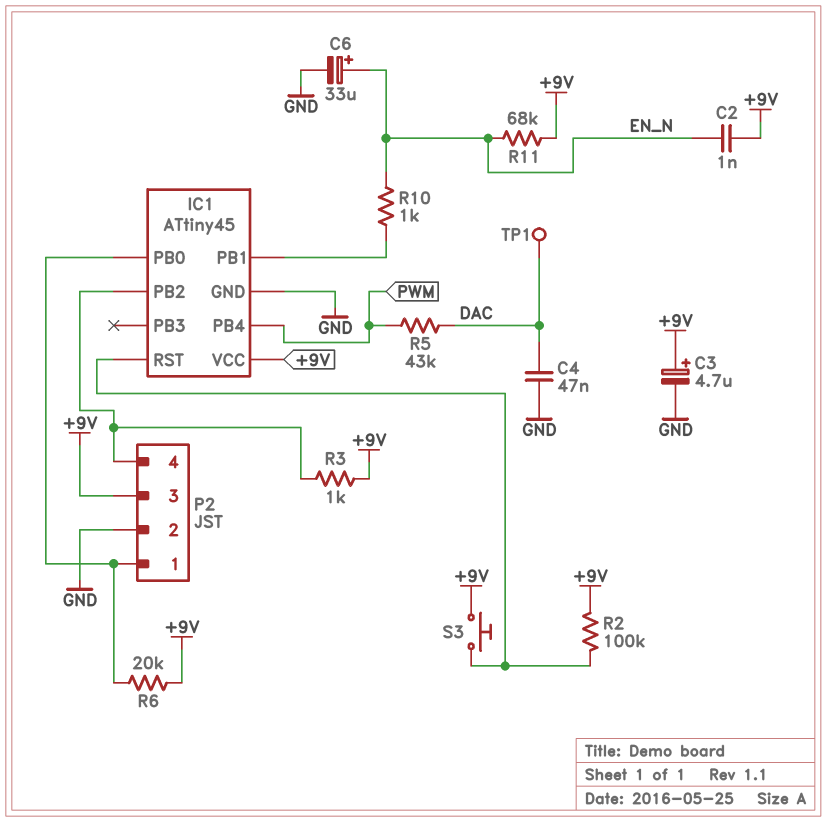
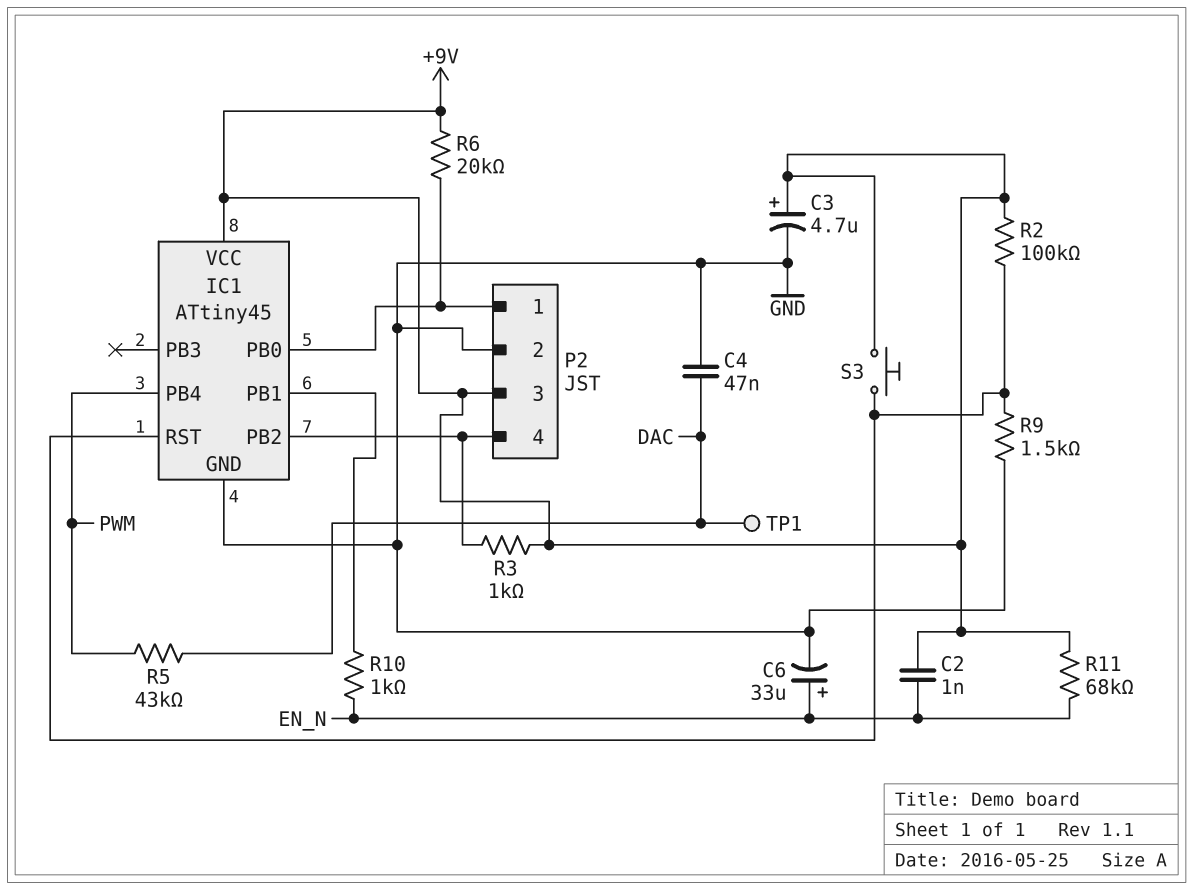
R9: none -> 1.5k (GND, IC1/RST)

